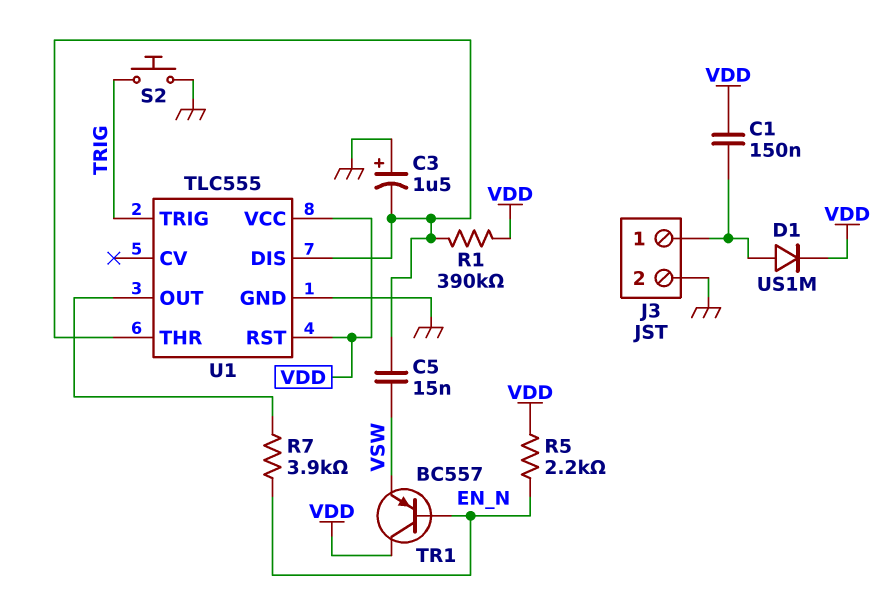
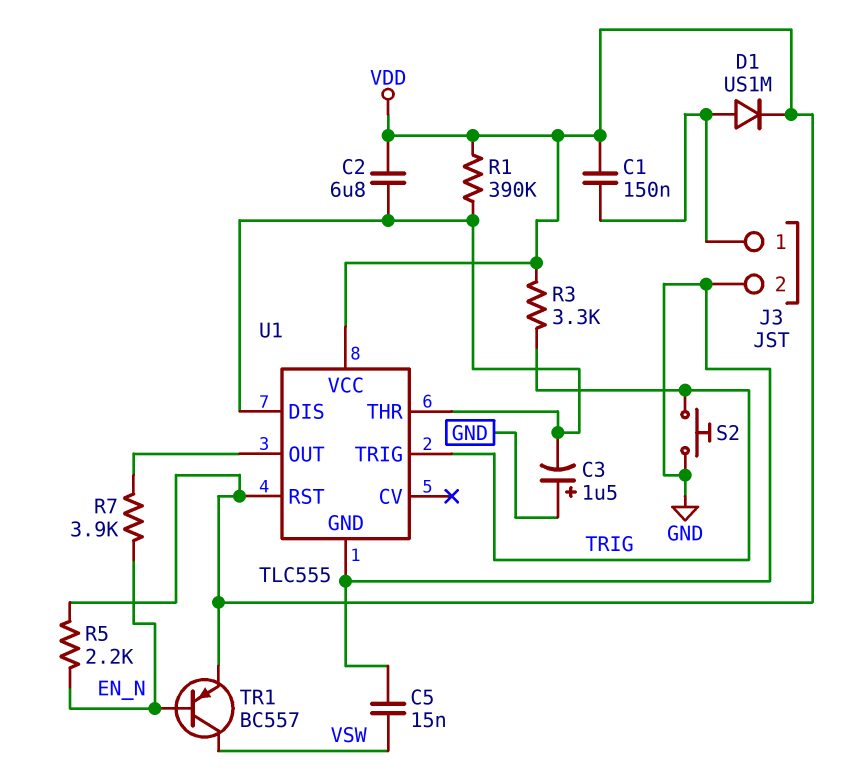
C2: none -> 6.8uF (U1/DIS, VDD)
C5: 15nF (U1/DIS, VSW) -> 15nF (GND, VSW)
R3: none -> 3.3k (TRIG, VDD)
TR1: PNP BC557 (B EN_N, C VDD, E VSW) -> PNP BC557 (B EN_N, C VSW, E VDD)

